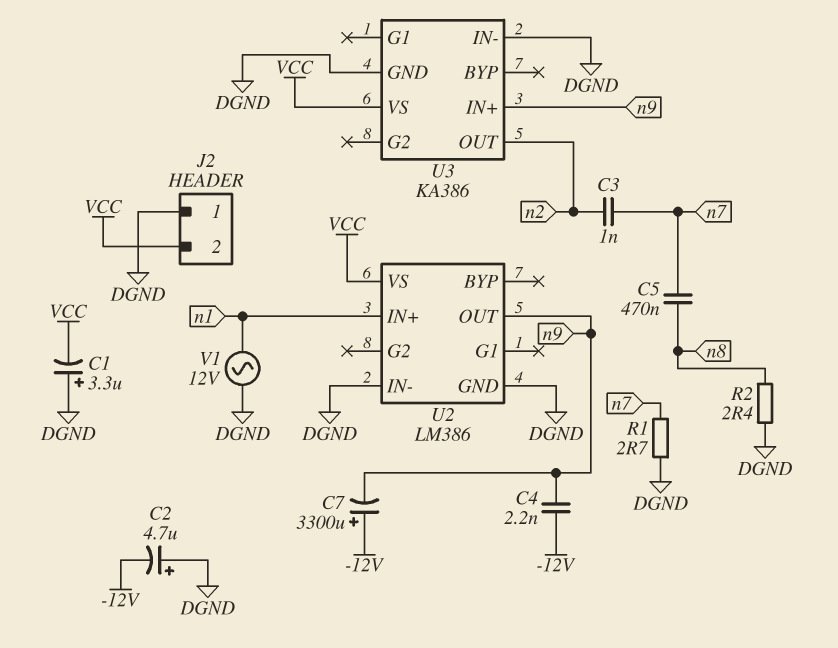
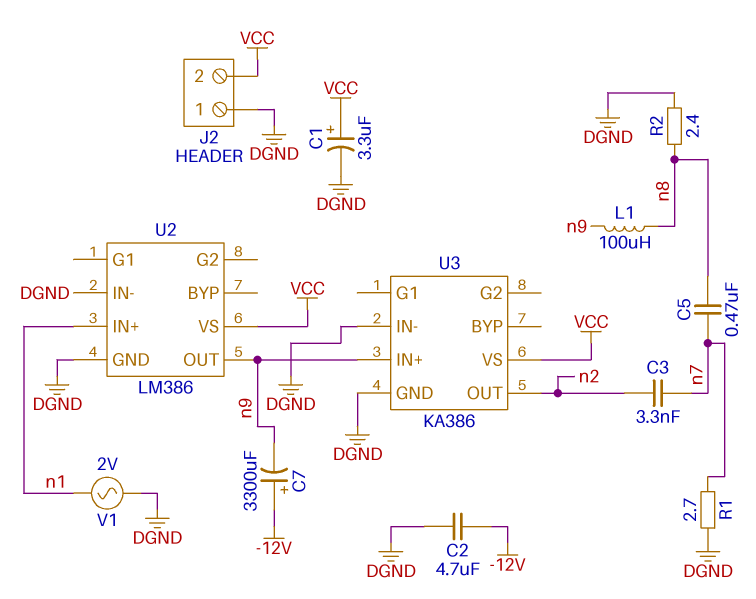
C1: 3.3uF (plus DGND, minus VCC) -> 3.3uF (plus VCC, minus DGND)
C2: 4.7uF (plus DGND, minus -12V) -> 4.7uF (-12V, DGND)
C3: 1nF (n2, n7) -> 3.3nF (n2, n7)
C4: 2.2nF (-12V, n9) -> none
L1: none -> 100uH (n8, n9)
V1: AC 12V (DGND, n1) -> AC 2V (DGND, n1)

